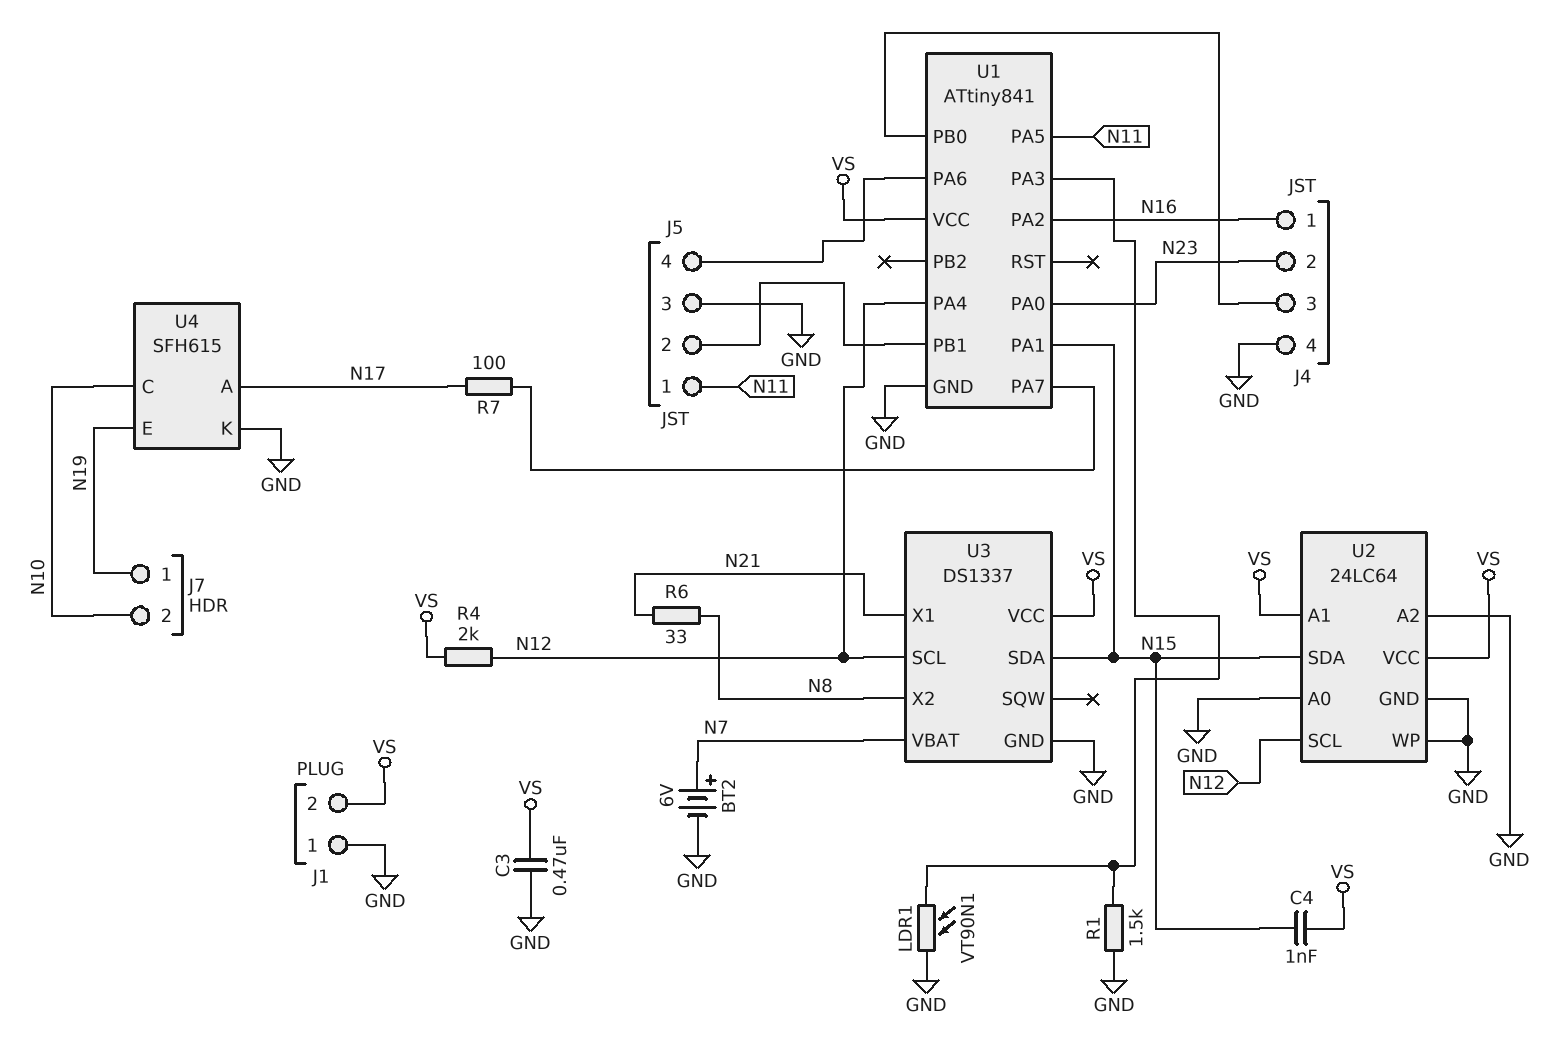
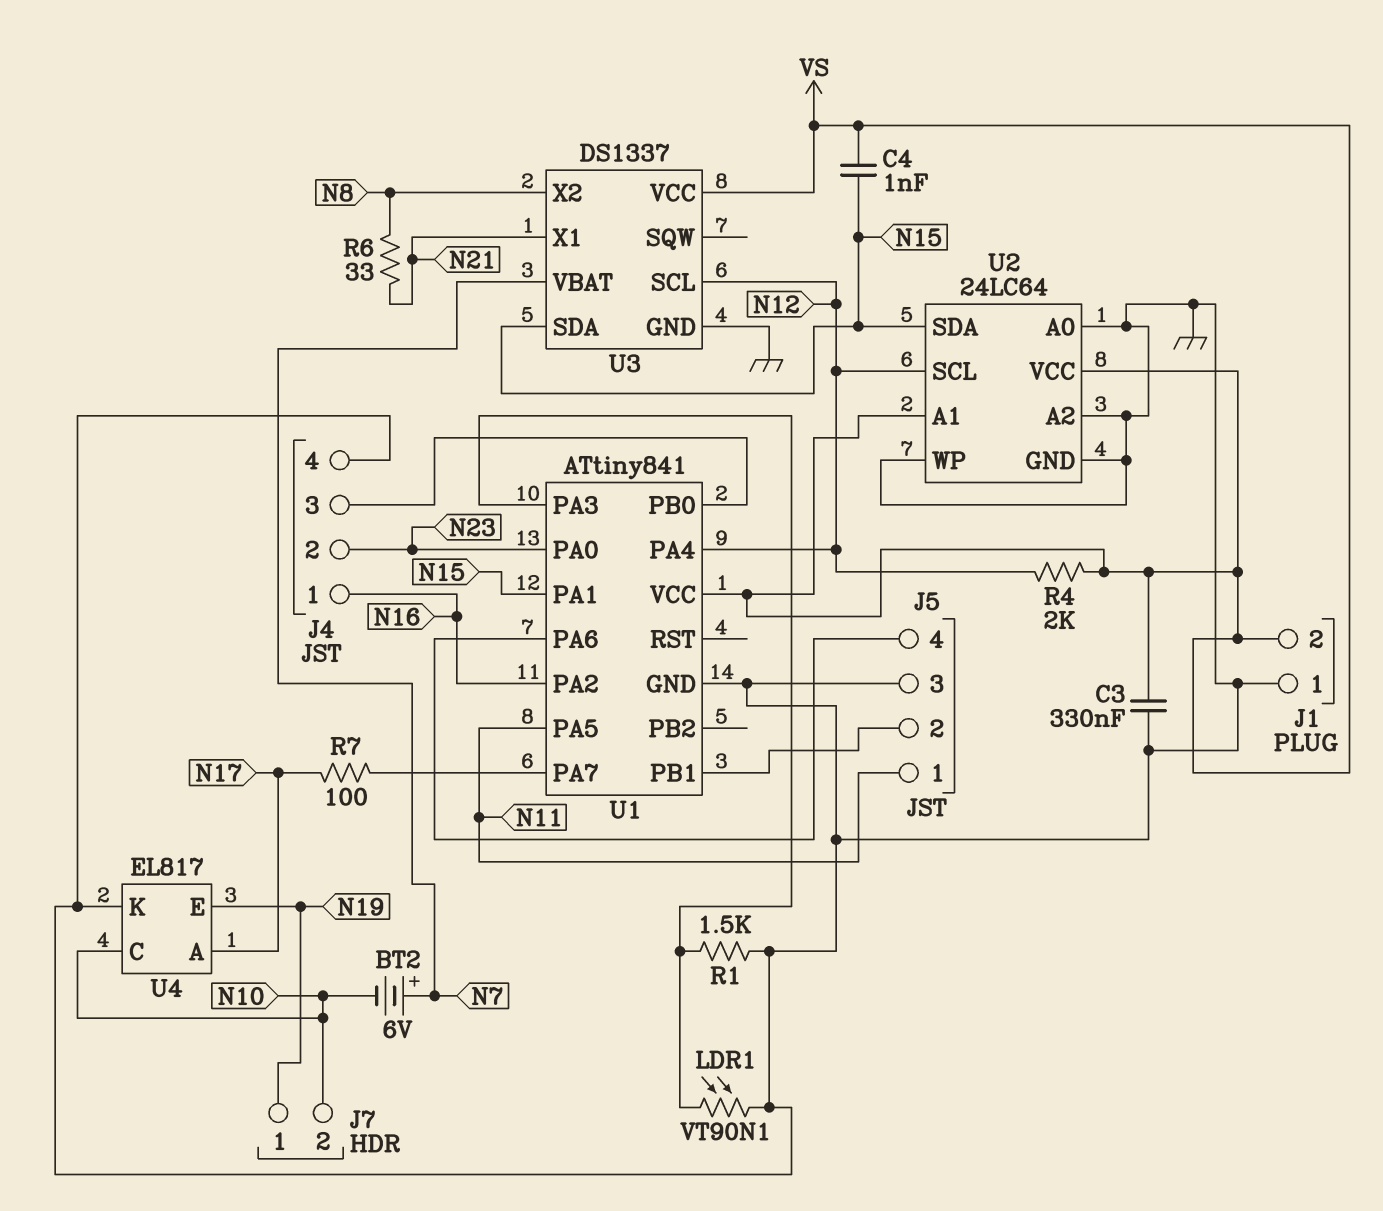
BT2: 6V (plus N7, minus GND) -> 6V (plus N7, minus N10)
C3: 470nF (GND, VS) -> 330nF (GND, VS)
U4: SFH615 -> EL817

